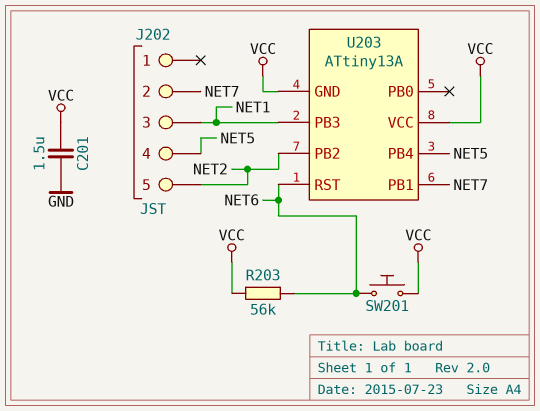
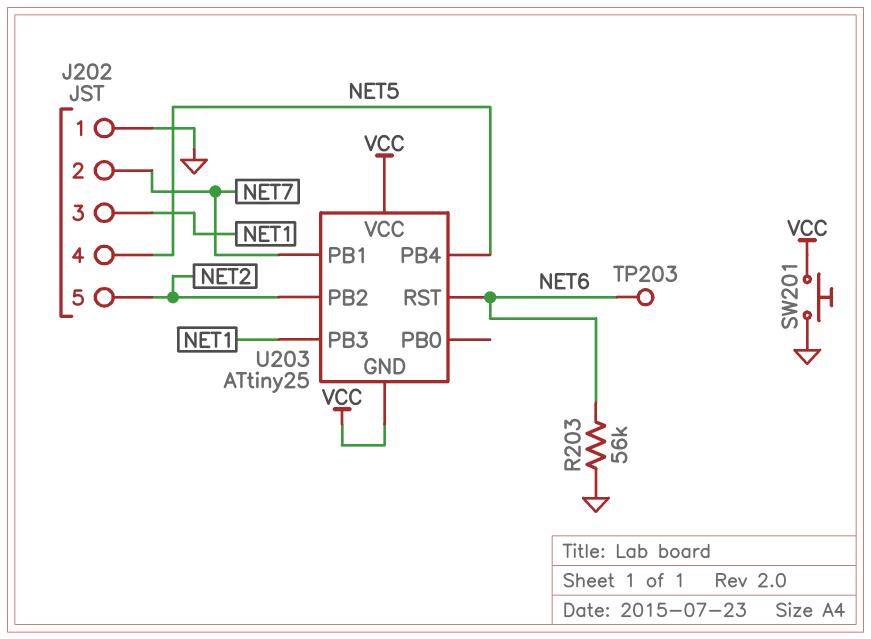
C201: 1.5uF (GND, VCC) -> none
J202 pin 1: none -> GND
R203: 56k (NET6, VCC) -> 56k (GND, NET6)
SW201: button (NET6, VCC) -> button (GND, VCC)
TP203: none -> test point (NET6)
U203: ATtiny13A -> ATtiny25

